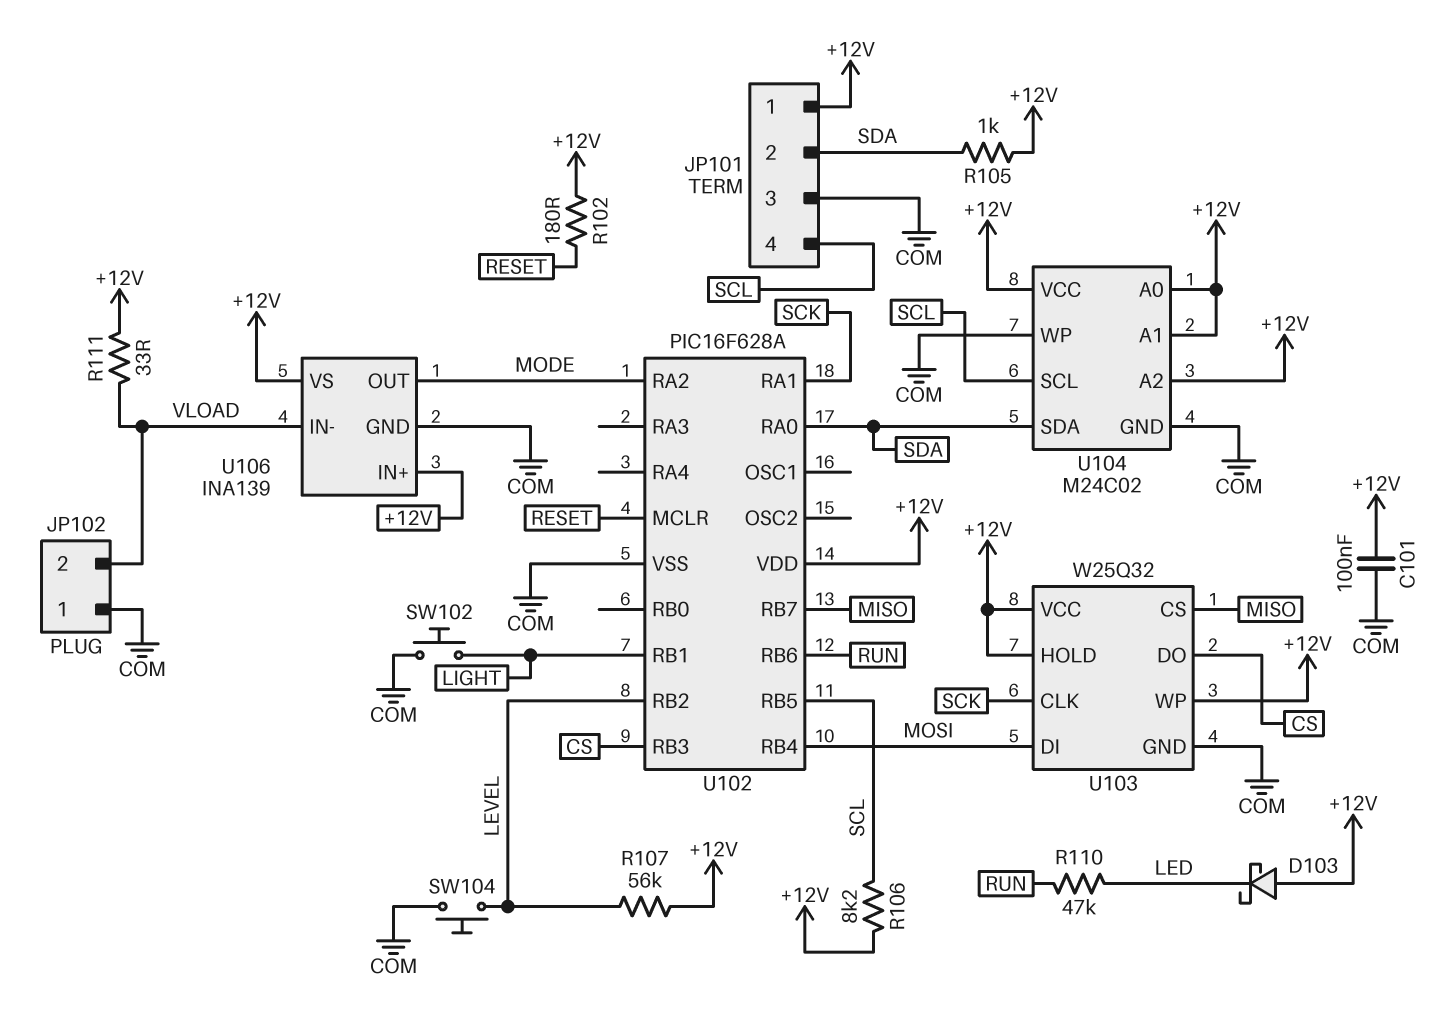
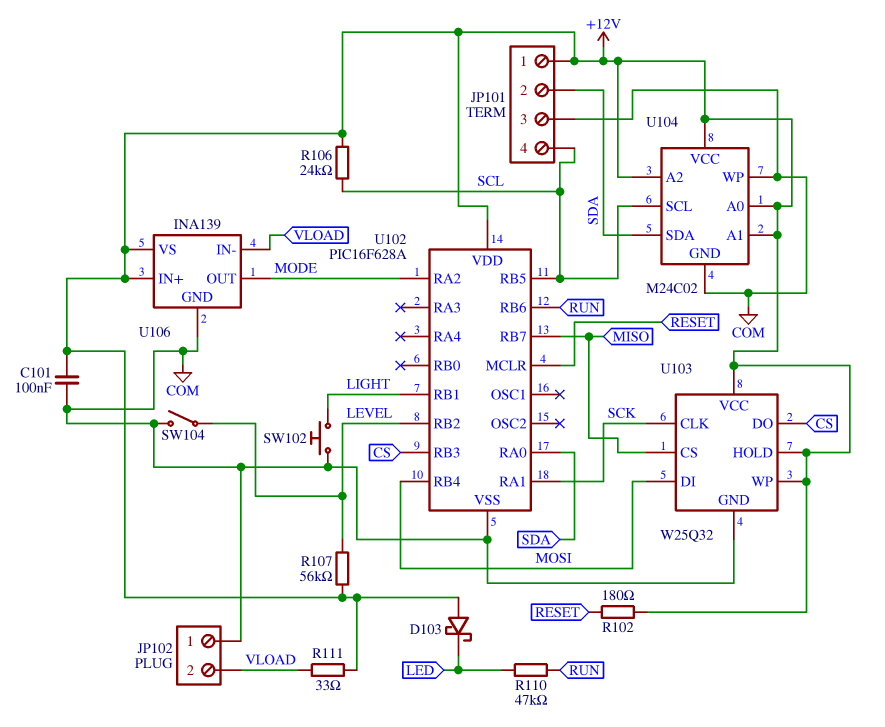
R105: 1k (+12V, SDA) -> none
R106: 8.2k (+12V, SCL) -> 24k (+12V, SCL)
SW104: button (COM, LEVEL) -> switch (COM, LEVEL)

